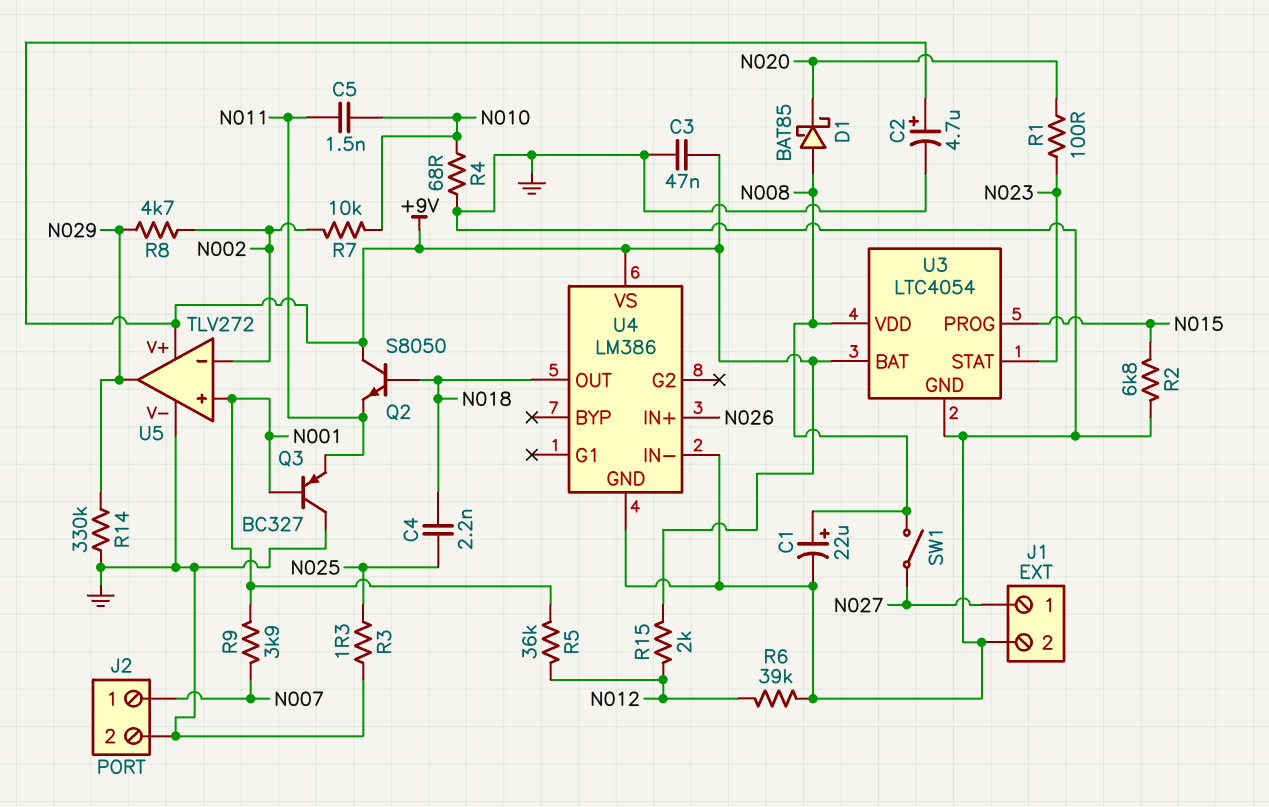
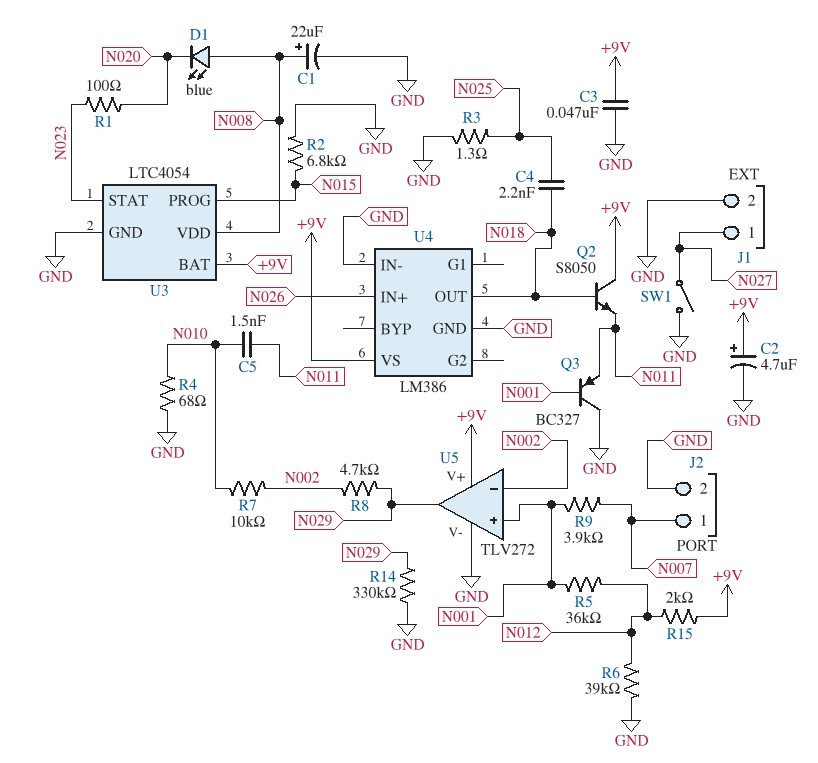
D1: schottky BAT85 (A N008, K N020) -> LED blue (A N008, K N020)
SW1: switch (N008, N027) -> switch (GND, N027)

